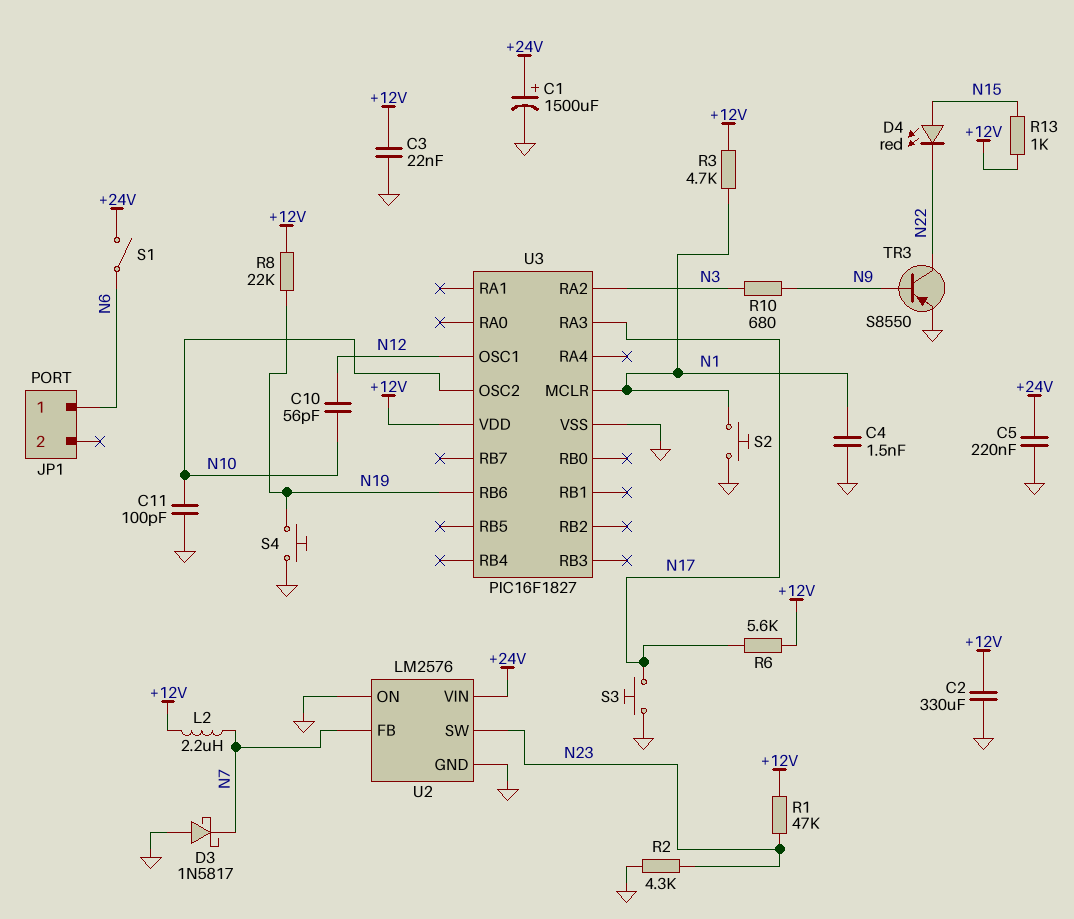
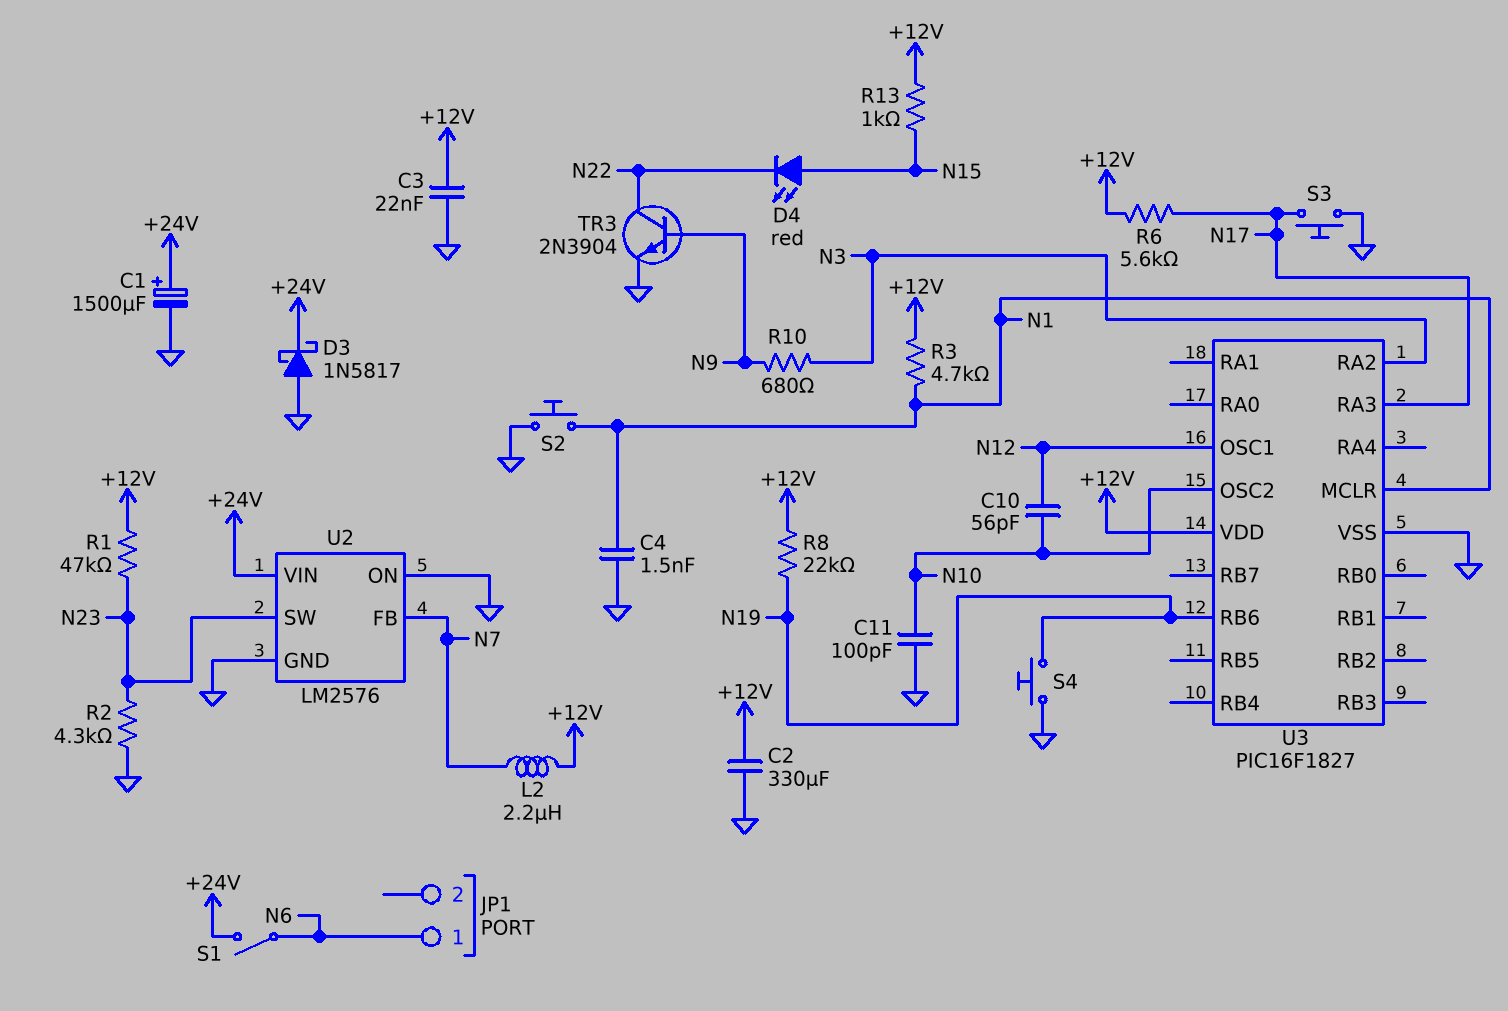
C5: 220nF (+24V, GND) -> none
D3: schottky 1N5817 (A GND, K N7) -> schottky 1N5817 (A GND, K +24V)
TR3: PNP S8550 (B N9, C N22, E GND) -> NPN 2N3904 (B N9, C N22, E GND)

